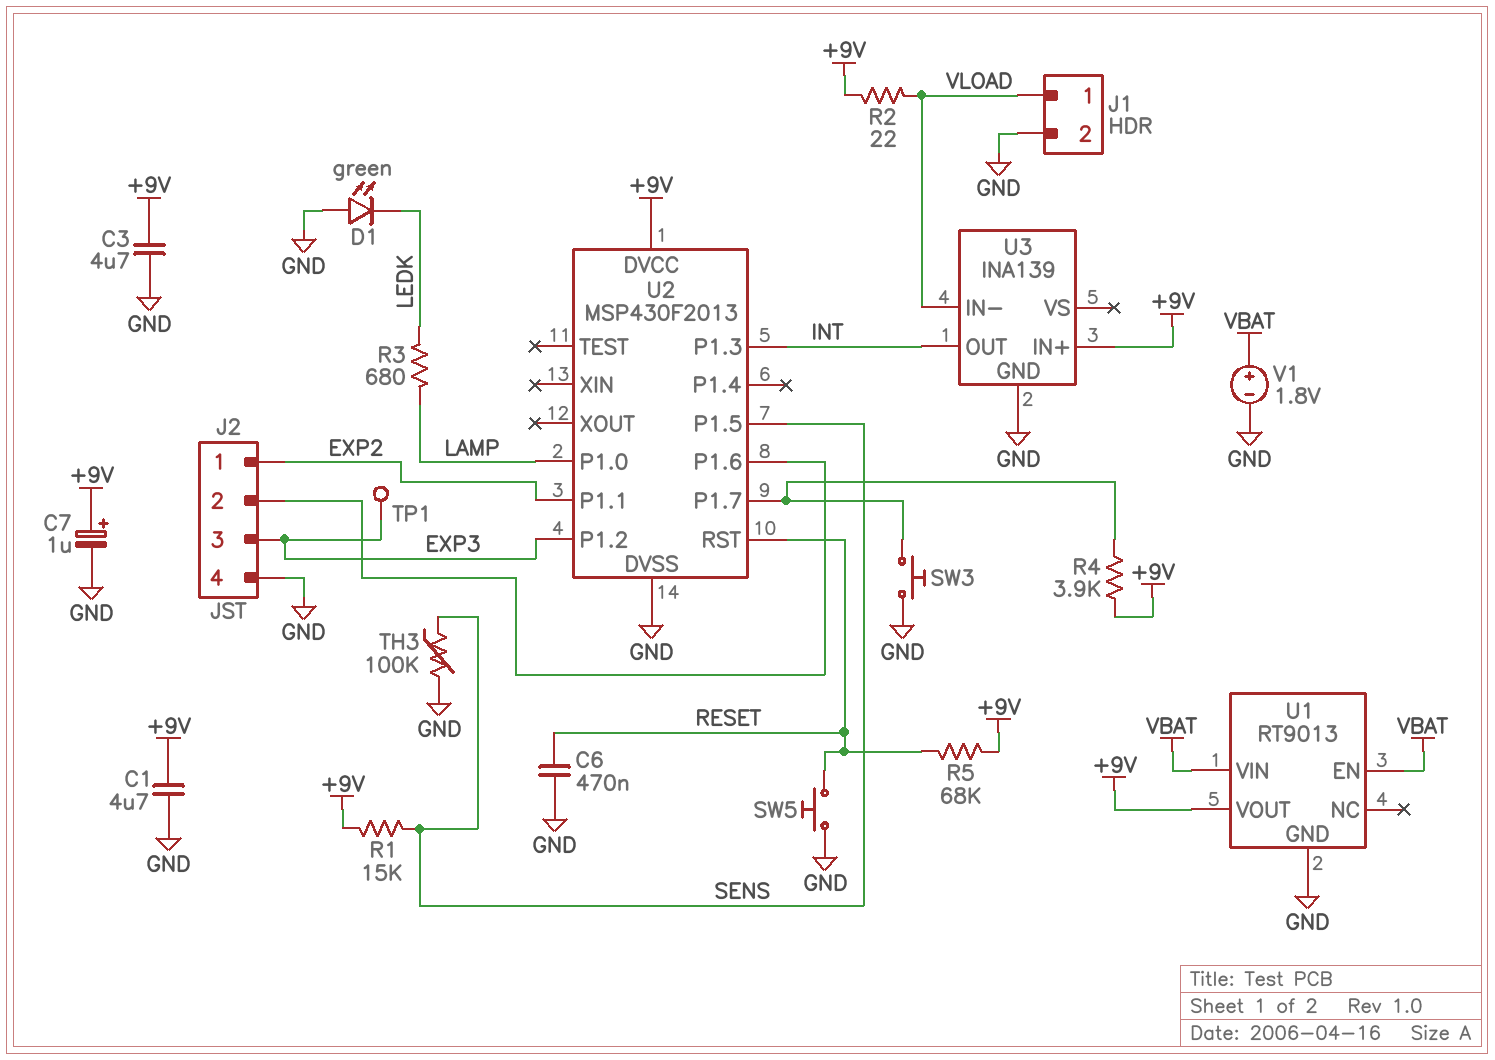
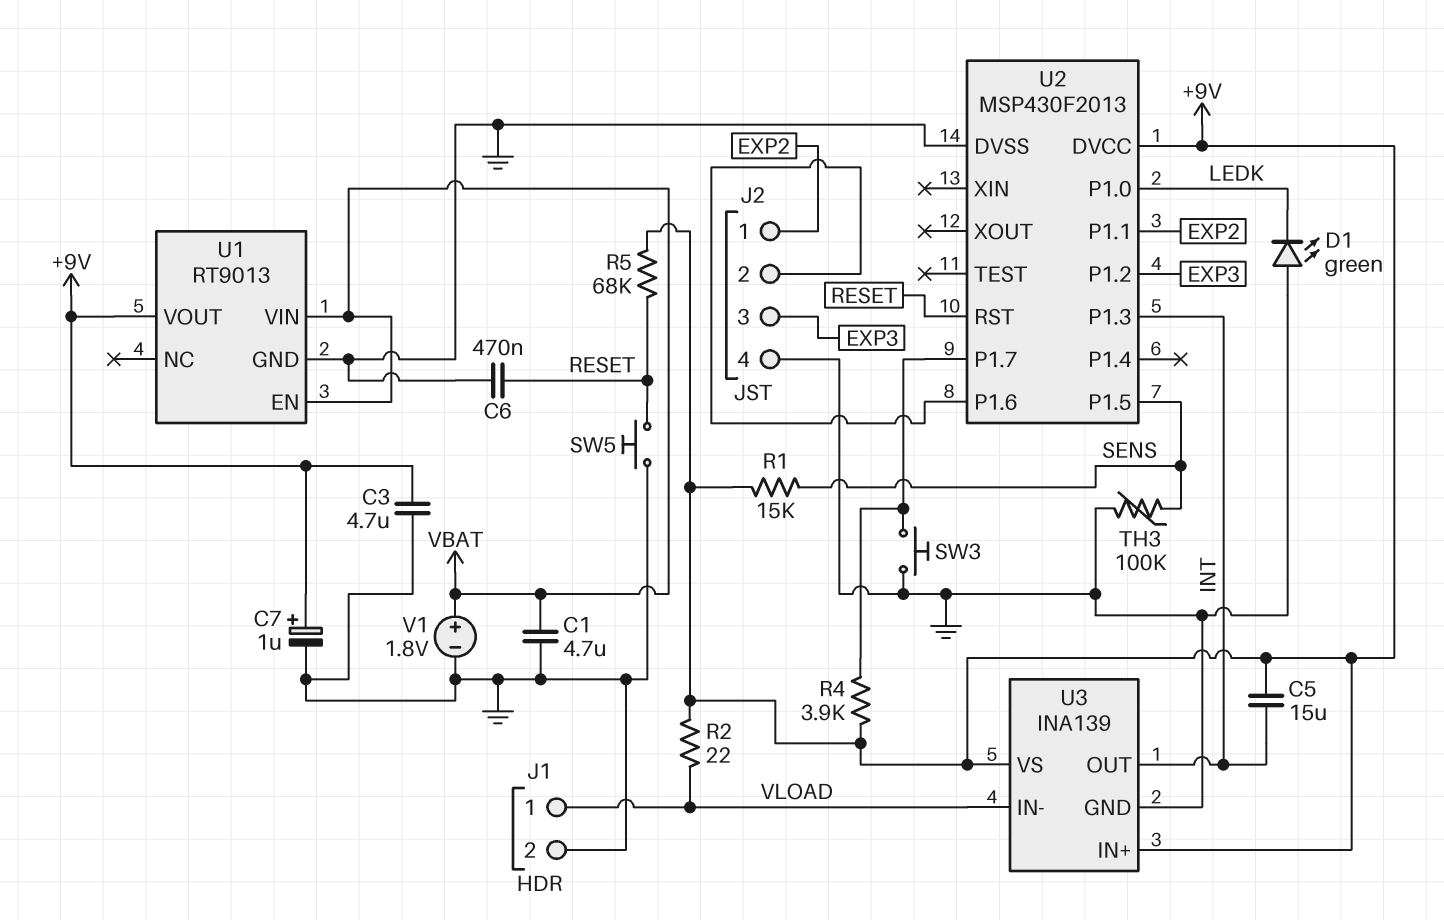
C1: 4.7uF (+9V, GND) -> 4.7uF (GND, VBAT)
C5: none -> 15uF (+9V, INT)
R3: 680 (LAMP, LEDK) -> none
TP1: test point (EXP3) -> none
U2 pin P1.0: LAMP -> LEDK
U3 pin VS: none -> +9V

